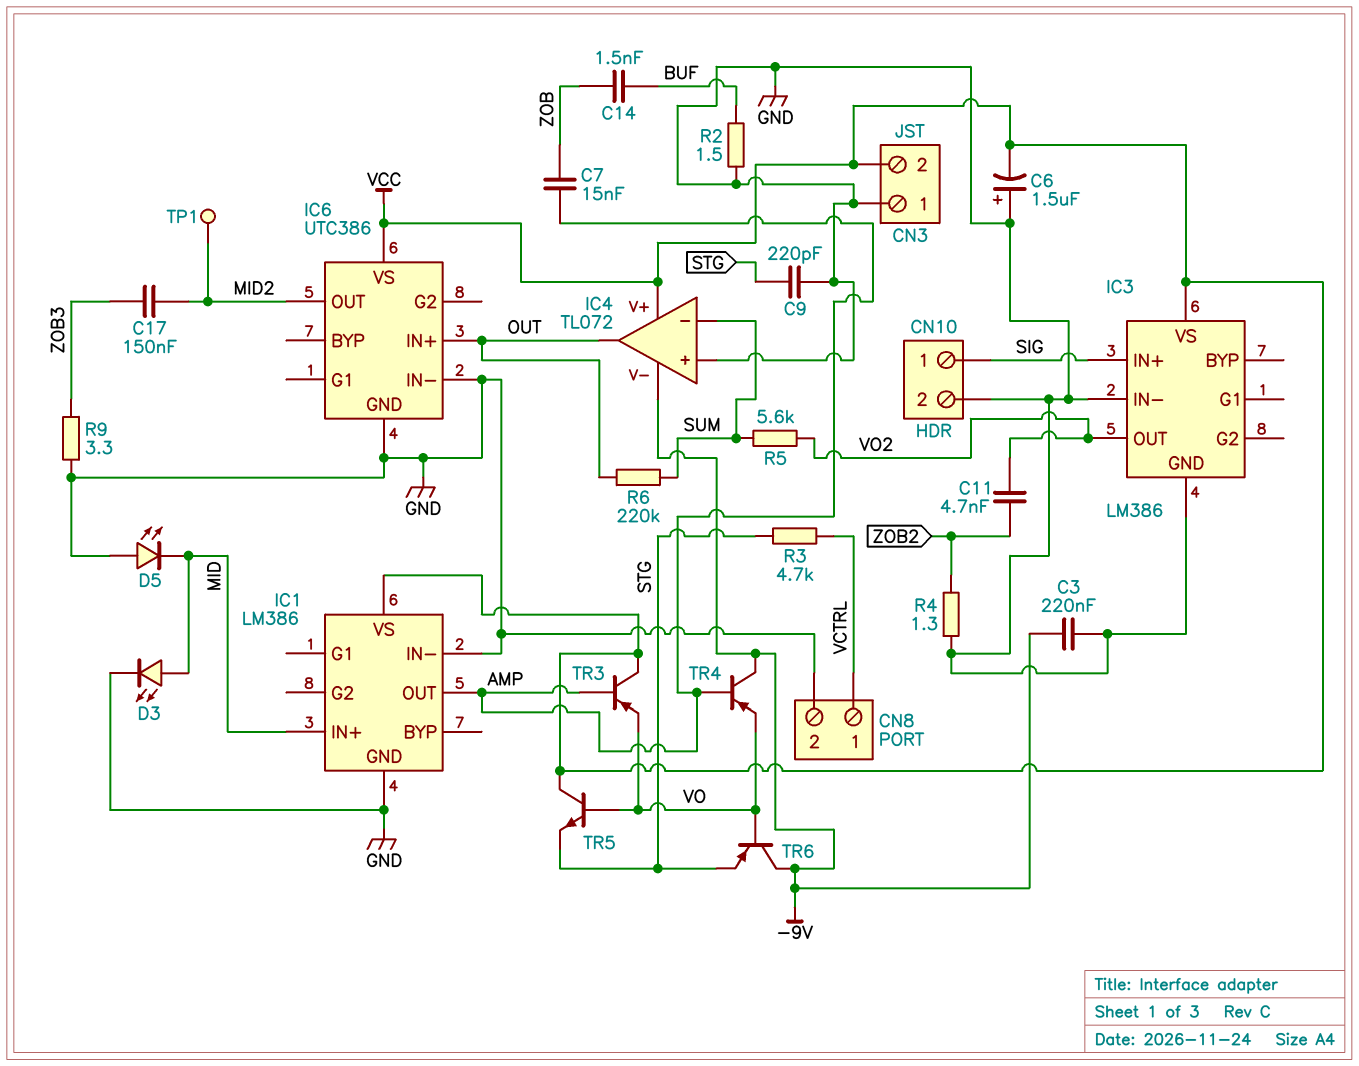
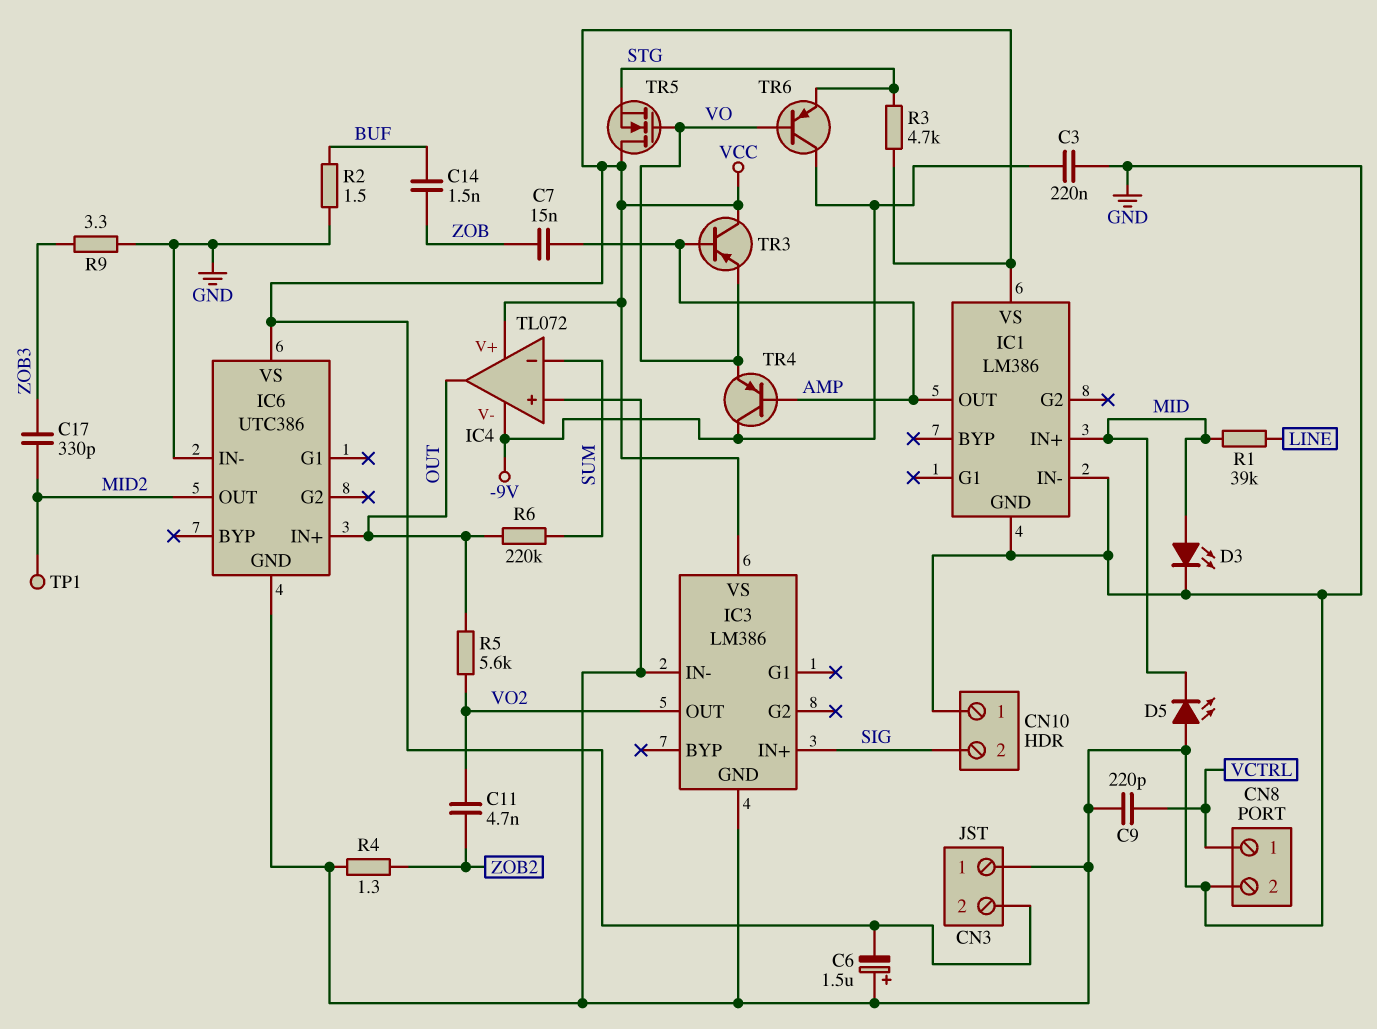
C9: 220pF (GND, STG) -> 220pF (GND, VCTRL)
C17: 150nF (MID2, ZOB3) -> 330pF (MID2, ZOB3)
CN10 pin 1: SIG -> GND
CN10 pin 2: GND -> SIG
R1: none -> 39k (LINE, MID)
R3: 4.7k (STG, VCTRL) -> 4.7k (STG, VCC)
R5: 5.6k (SUM, VO2) -> 5.6k (OUT, VO2)
TR5: NPN (B VO, C VCC, E STG) -> NMOS (G VO, D VCC, S STG)

